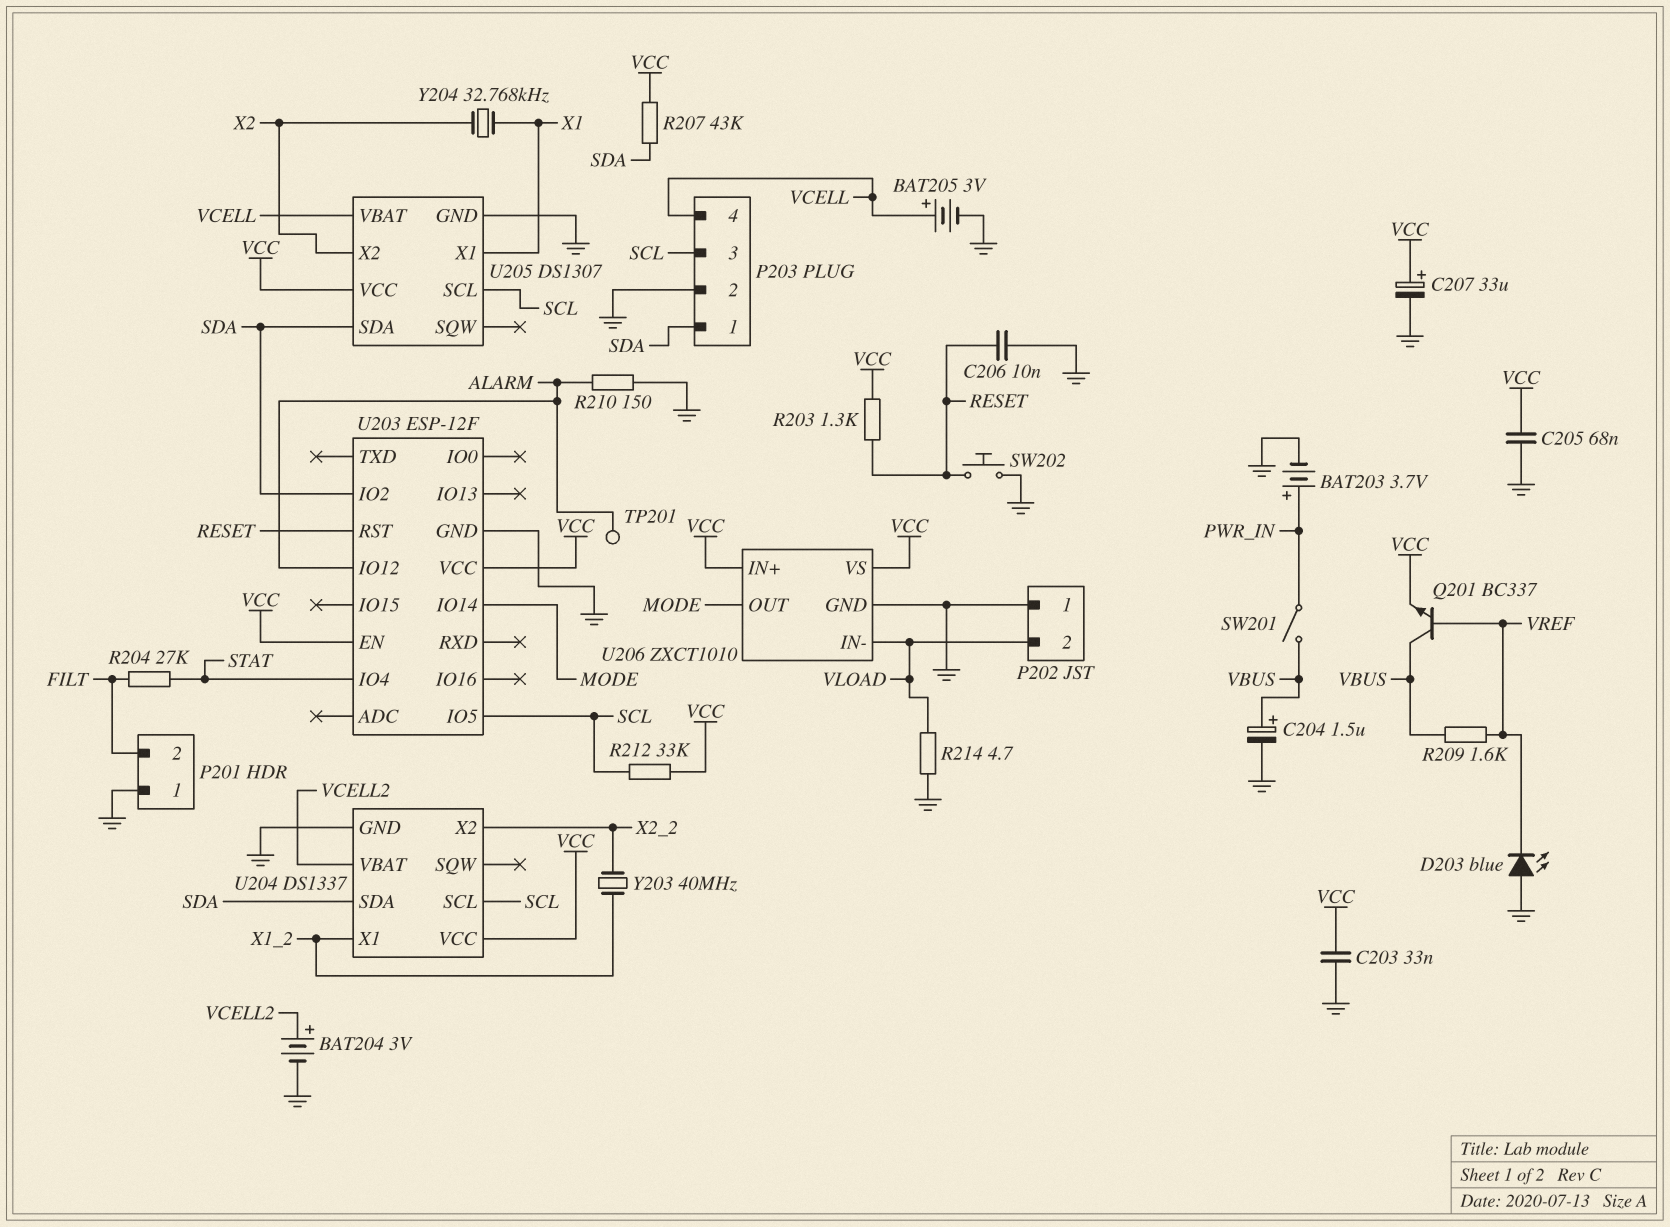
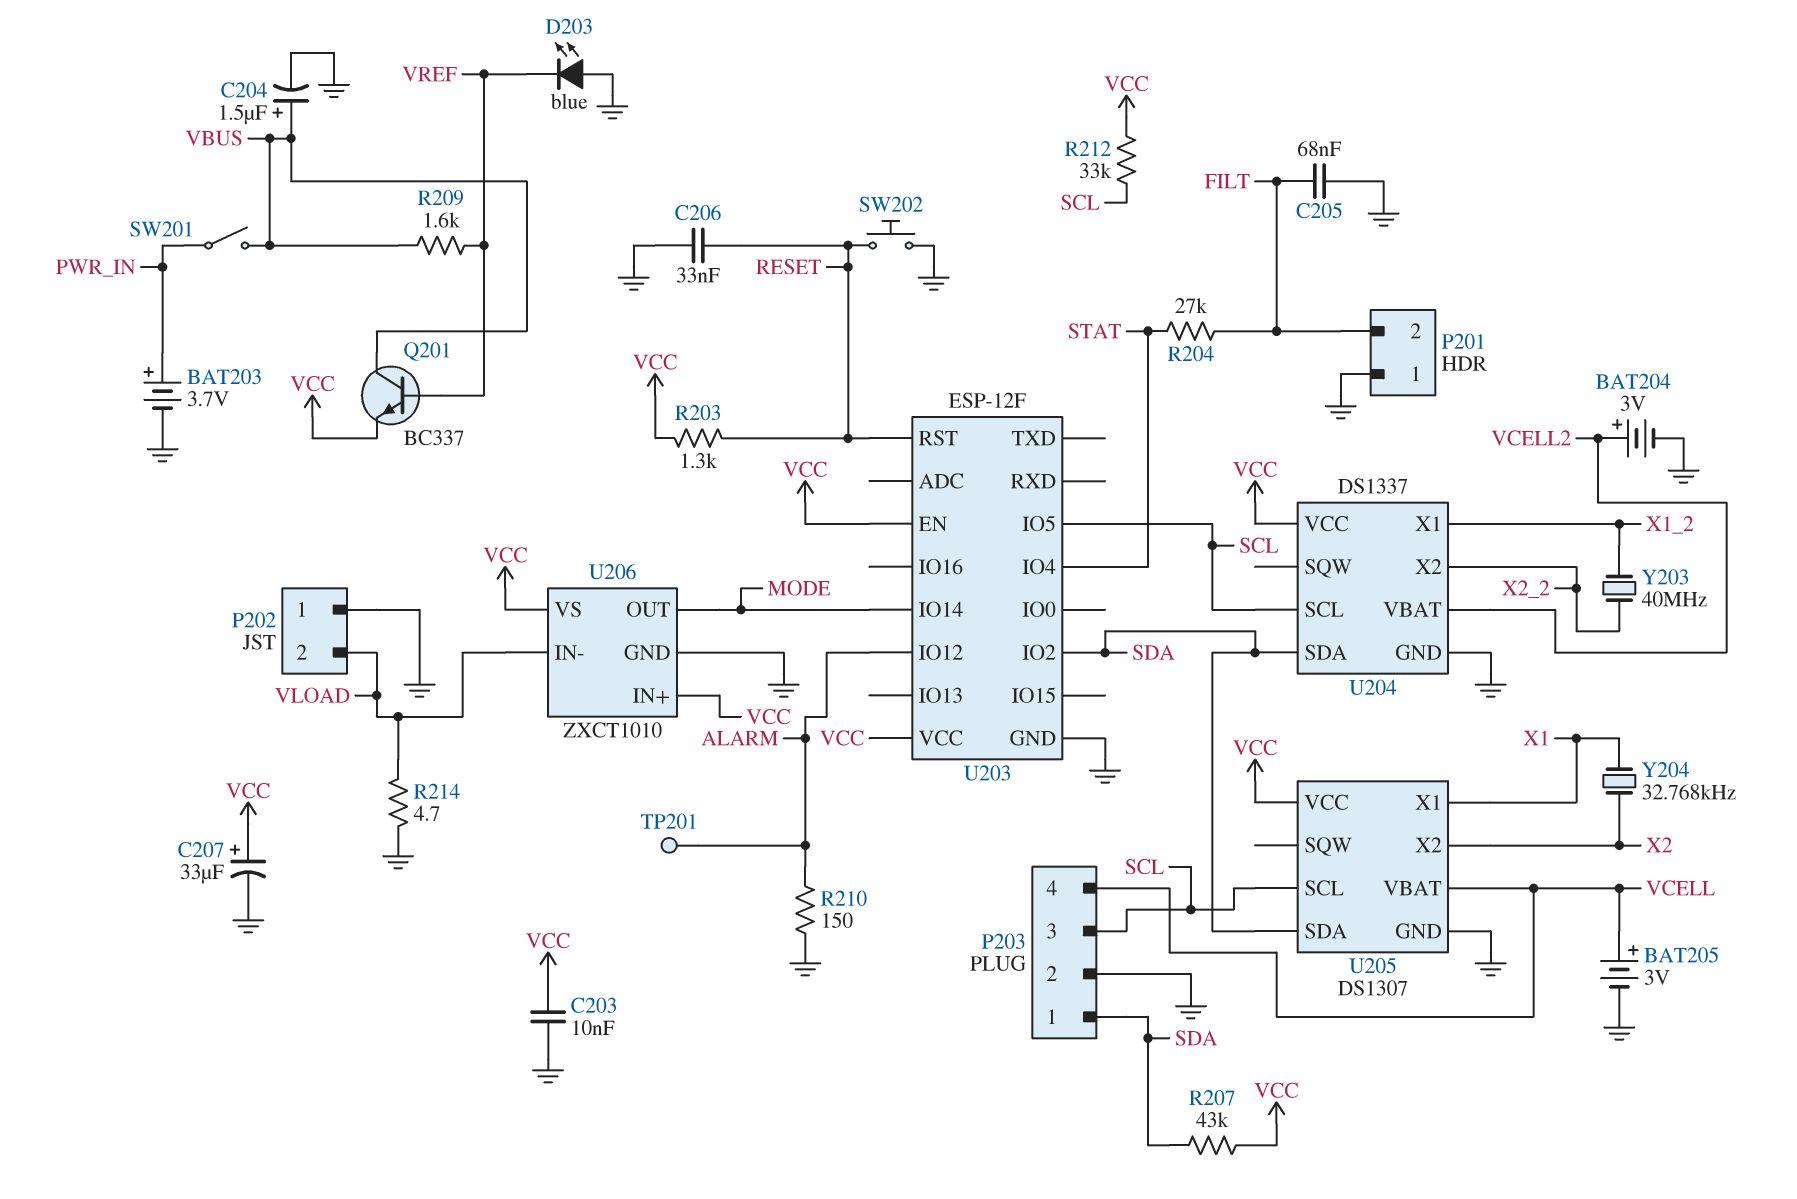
C203: 33nF (GND, VCC) -> 10nF (GND, VCC)
C205: 68nF (GND, VCC) -> 68nF (FILT, GND)
C206: 10nF (GND, RESET) -> 33nF (GND, RESET)

